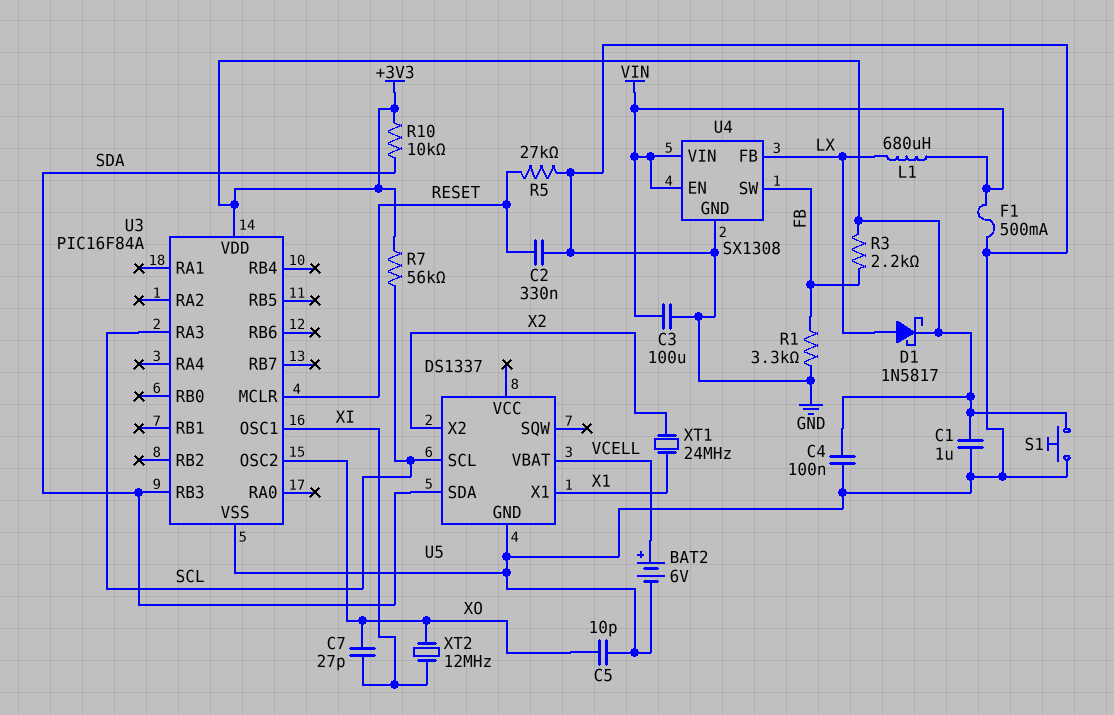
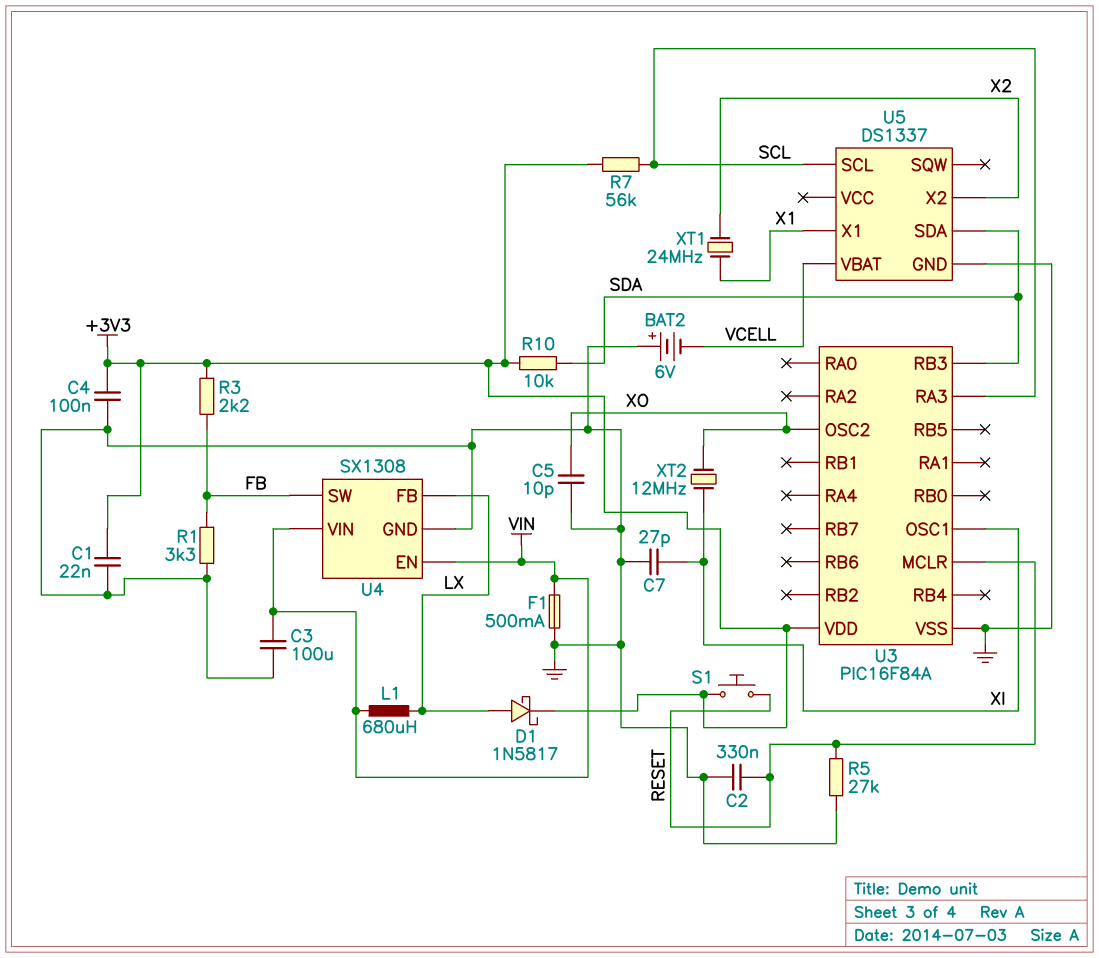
BAT2: 6V (plus VCELL, minus GND) -> 6V (plus GND, minus VCELL)
C1: 1uF (+3V3, GND) -> 22nF (+3V3, GND)
C7: 27pF (XI, XO) -> 27pF (GND, XI)
S1: button (+3V3, GND) -> button (+3V3, RESET)

